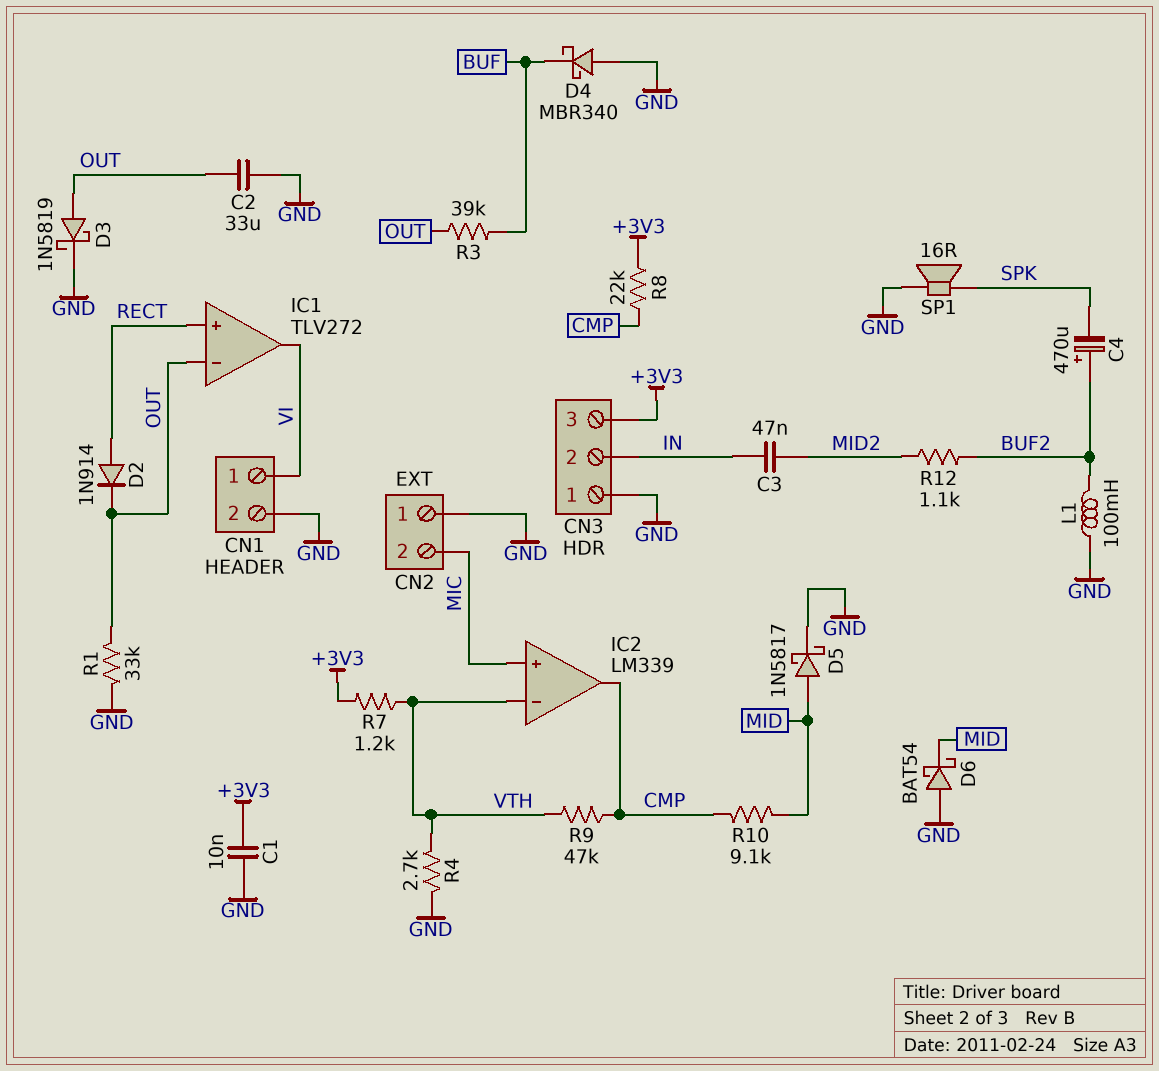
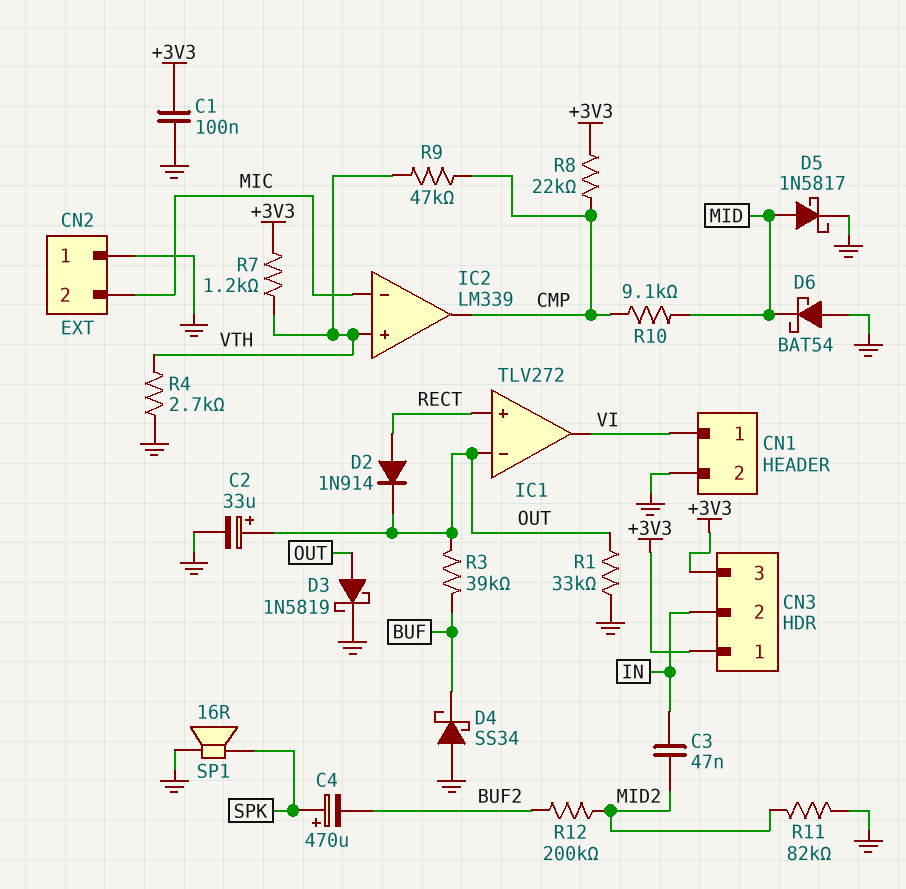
C1: 10nF (+3V3, GND) -> 100nF (+3V3, GND)
C2: 33uF (GND, OUT) -> 33uF (plus OUT, minus GND)
C4: 470uF (plus BUF2, minus SPK) -> 470uF (plus SPK, minus BUF2)
CN3 pin 1: GND -> +3V3
D4: schottky MBR340 (A GND, K BUF) -> schottky SS34 (A GND, K BUF)
IC2 pin in+: MIC -> VTH
IC2 pin in-: VTH -> MIC
L1: 100mH (BUF2, GND) -> none
R11: none -> 82k (GND, MID2)
R12: 1.1k (BUF2, MID2) -> 200k (BUF2, MID2)

